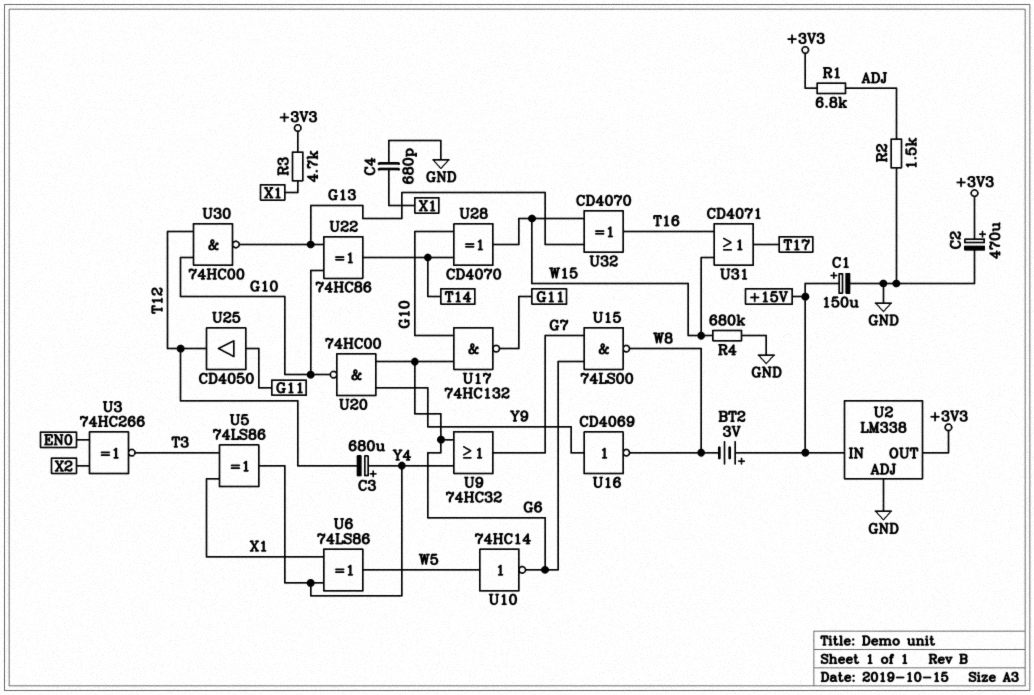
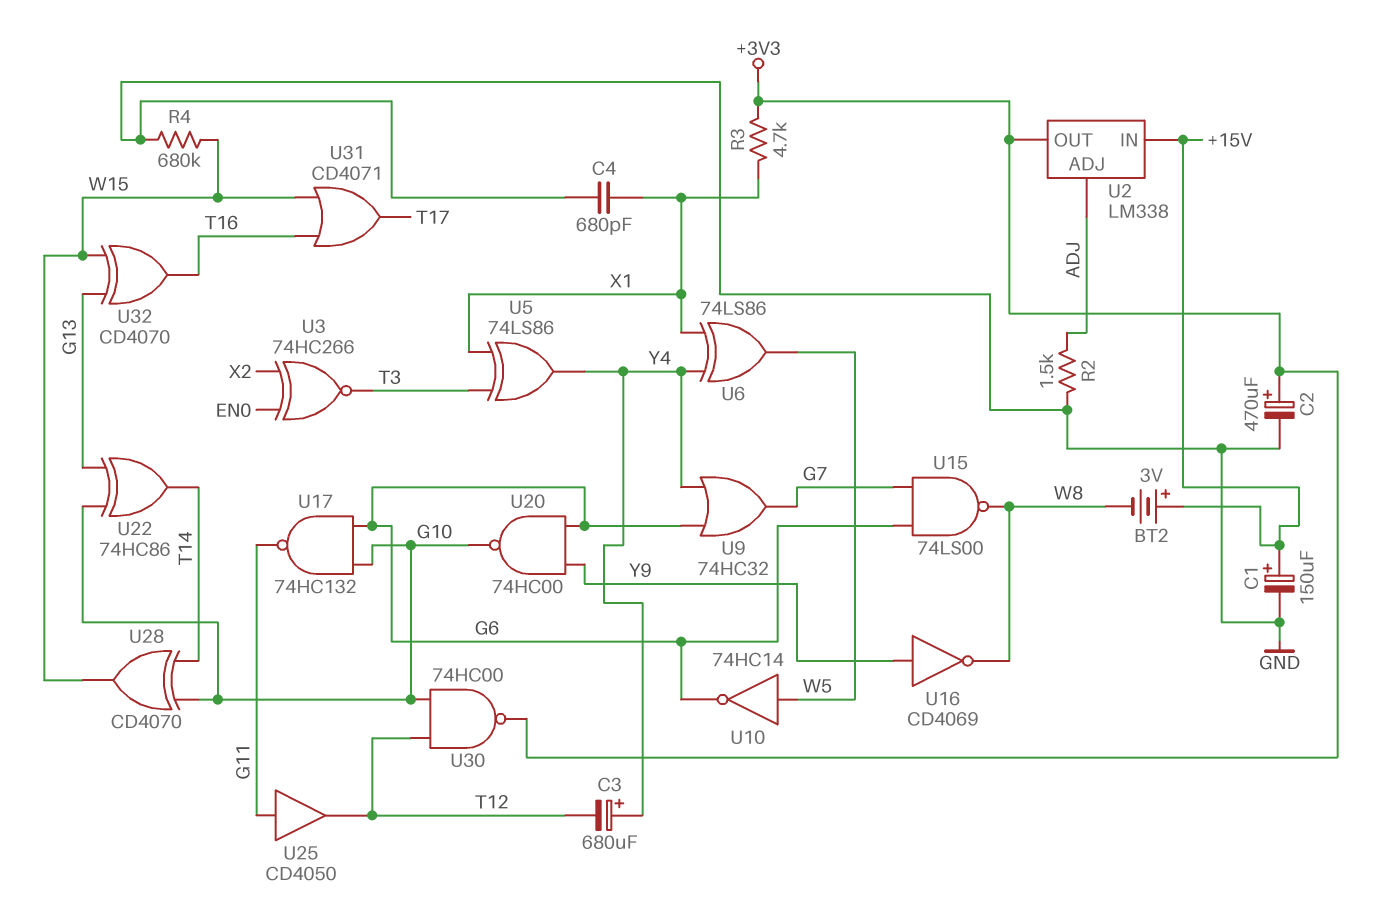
R1: 6.8k (+3V3, ADJ) -> none
U2 pin ADJ: GND -> ADJ
U30: NAND 74HC00 (in G10, in T12, out G13) -> NAND 74HC00 (in G10, in T12, out +3V3)

